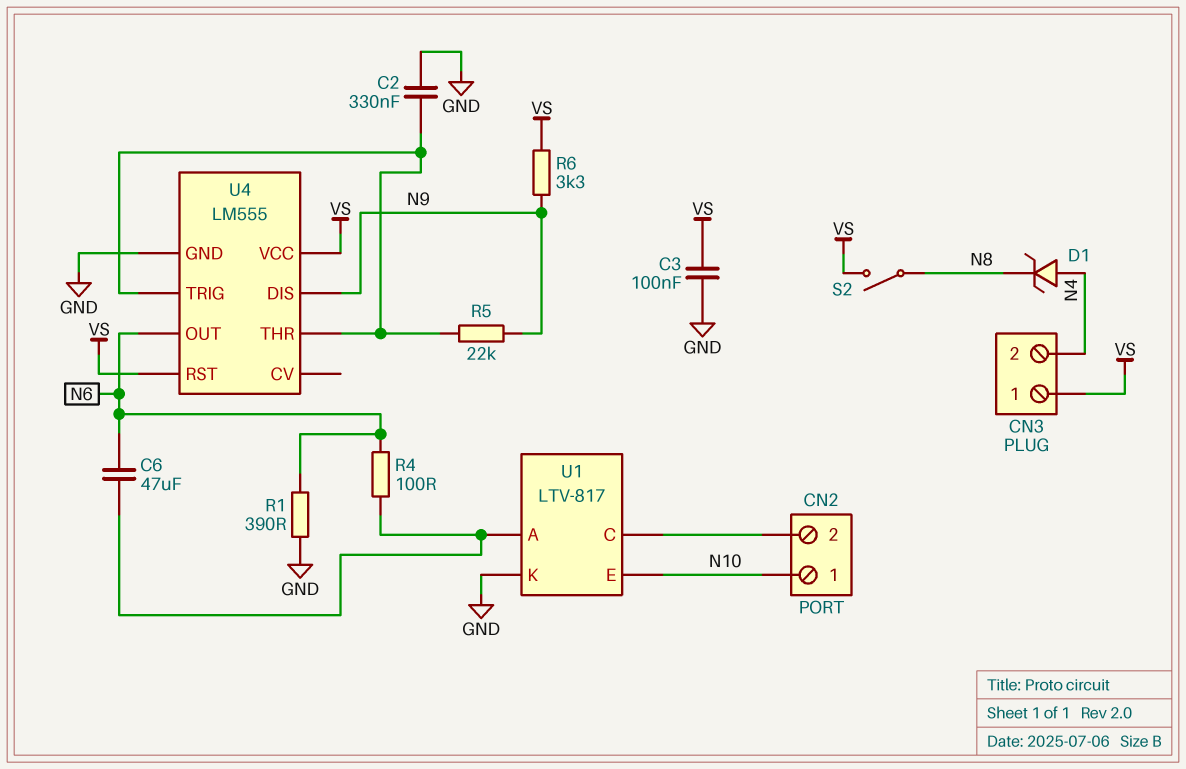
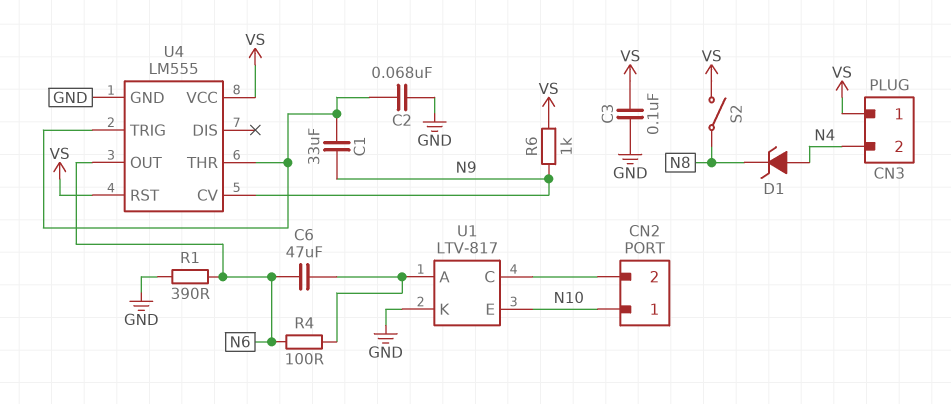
C1: none -> 33uF (N9, U4/THR)
C2: 330nF (GND, U4/THR) -> 68nF (GND, U4/THR)
R5: 22k (N9, U4/THR) -> none
R6: 3.3k (N9, VS) -> 1k (N9, VS)
U4 pin CV: none -> N9
U4 pin DIS: N9 -> none

